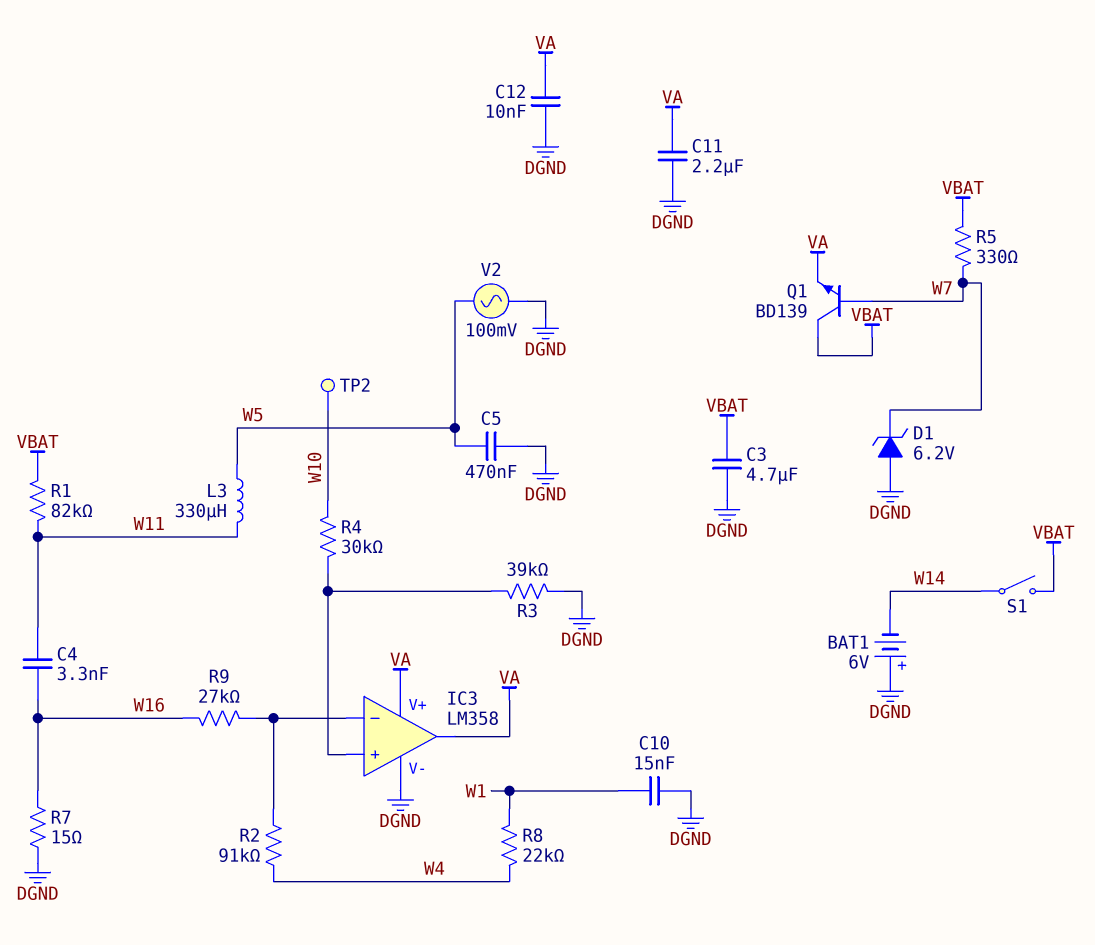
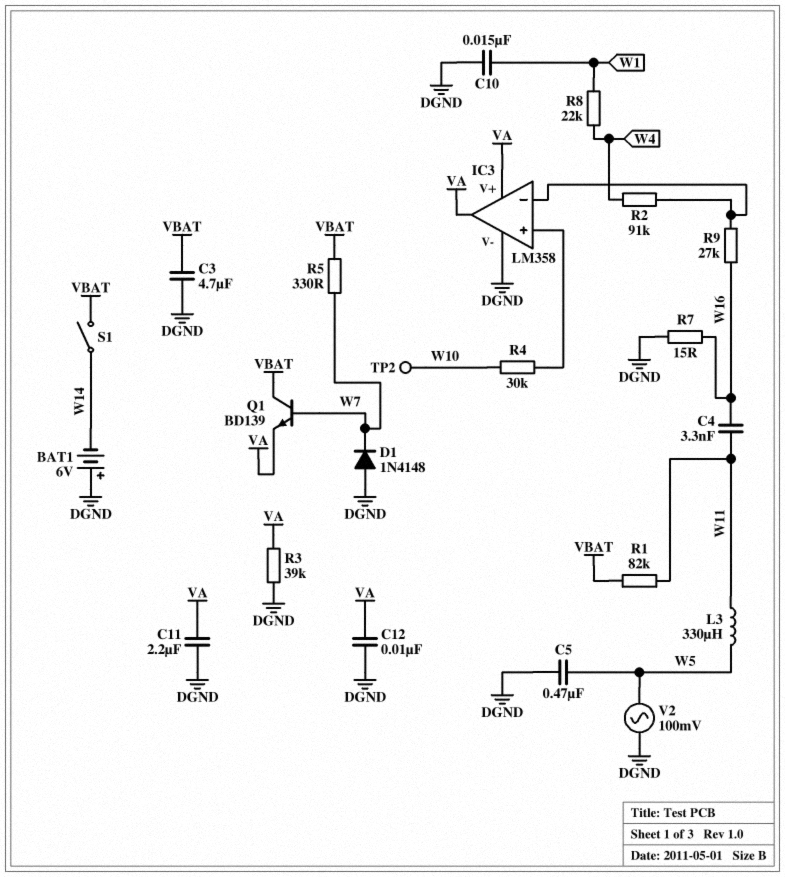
D1: zener 6.2V (A DGND, K W7) -> diode 1N4148 (A DGND, K W7)
R3: 39k (DGND, IC3/in+) -> 39k (DGND, VA)

